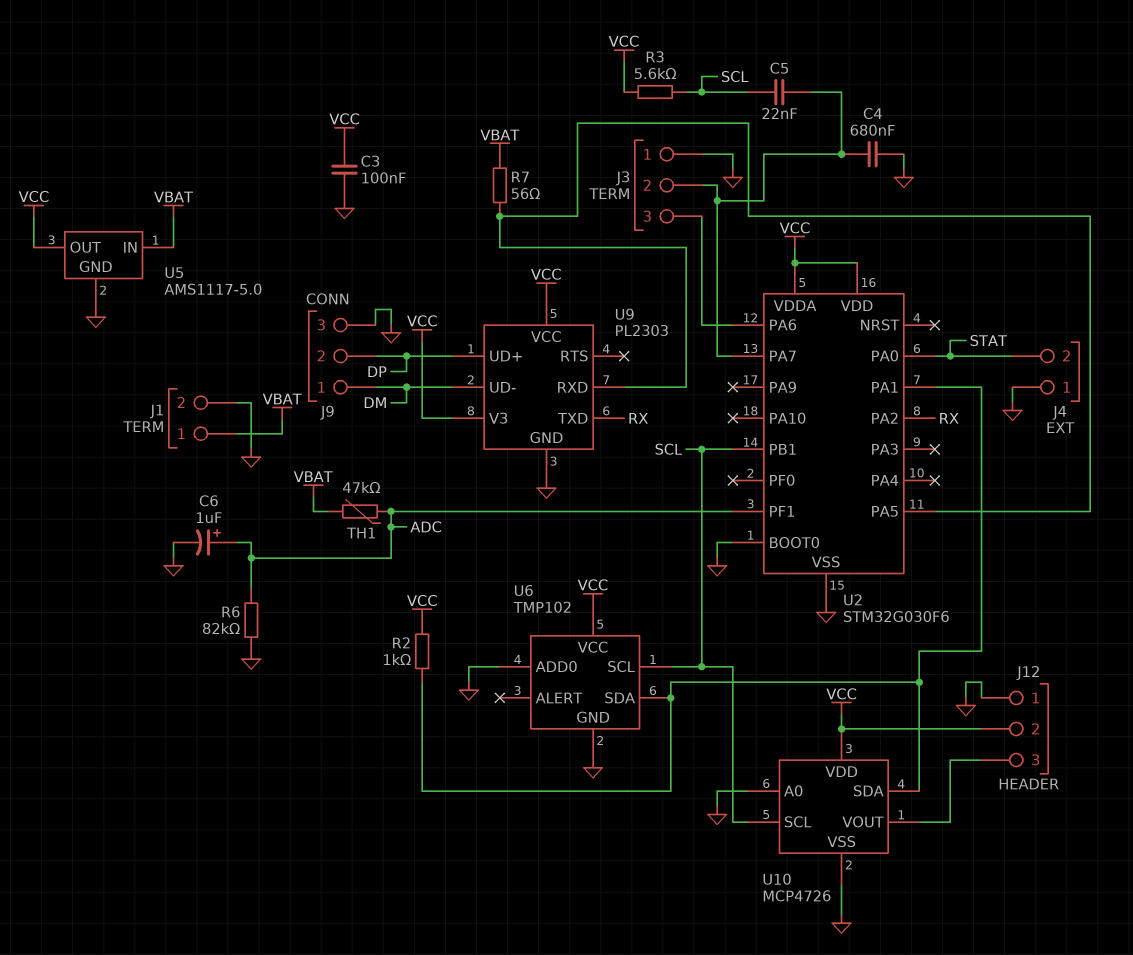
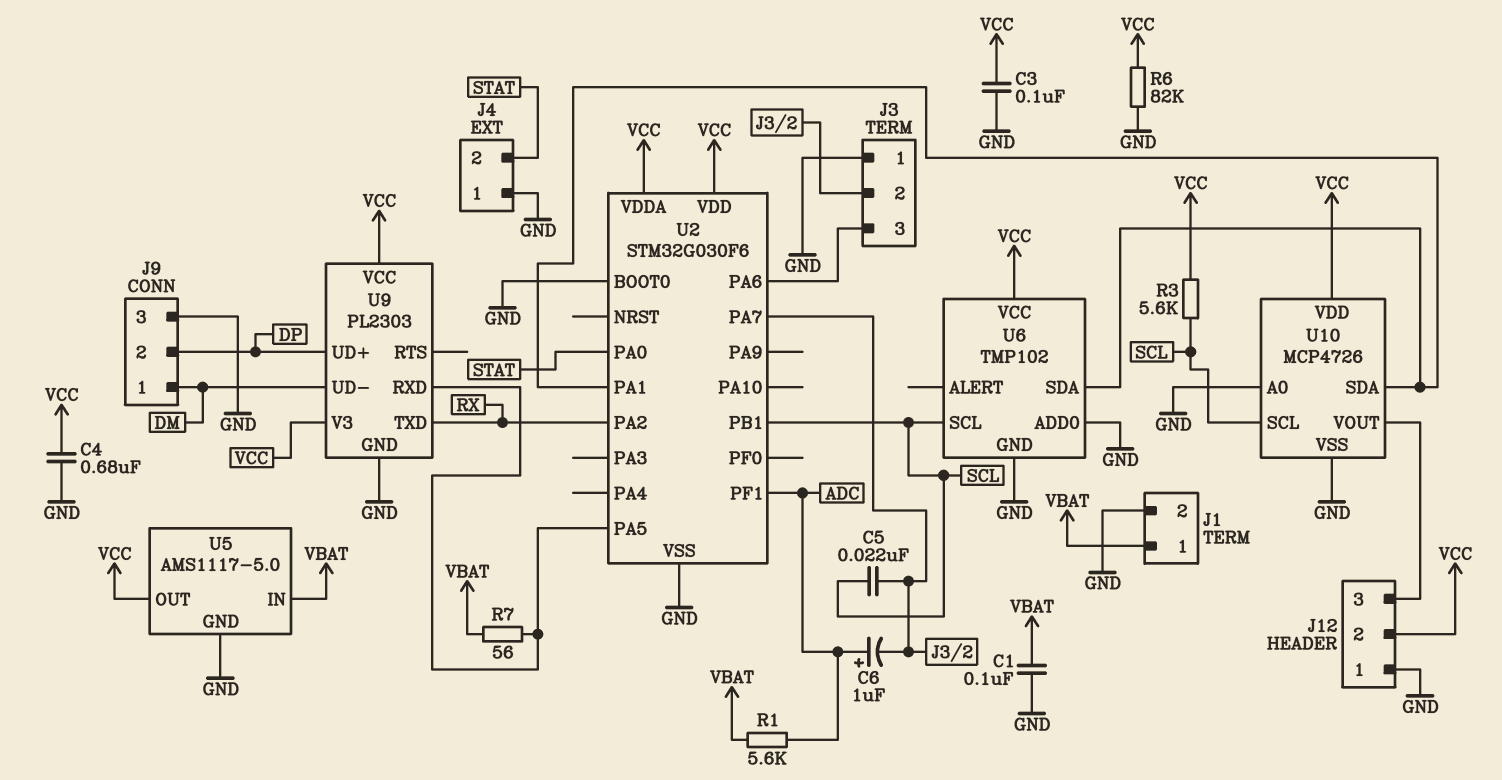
C1: none -> 100nF (GND, VBAT)
C4: 680nF (GND, J3/2) -> 680nF (GND, VCC)
C6: 1uF (plus ADC, minus GND) -> 1uF (plus ADC, minus J3/2)
R1: none -> 5.6k (ADC, VBAT)
R2: 1k (U2/PA1, VCC) -> none
R6: 82k (ADC, GND) -> 82k (GND, VCC)
TH1: 47k (ADC, VBAT) -> none

